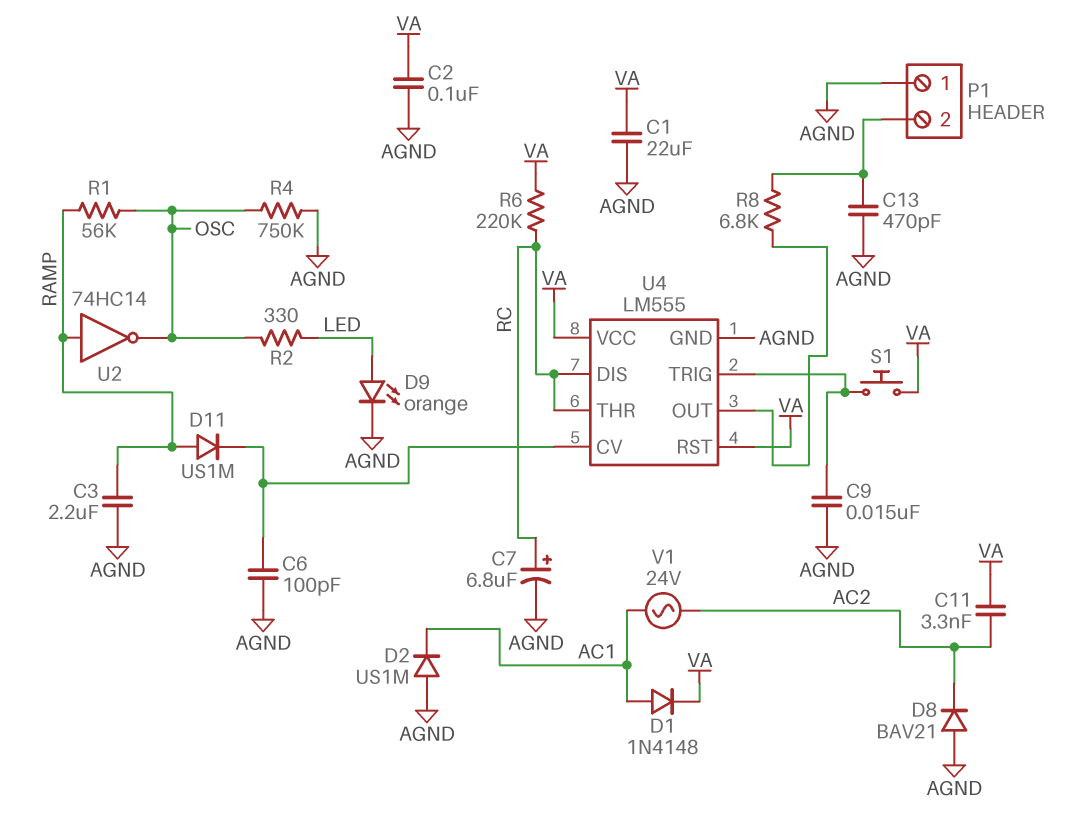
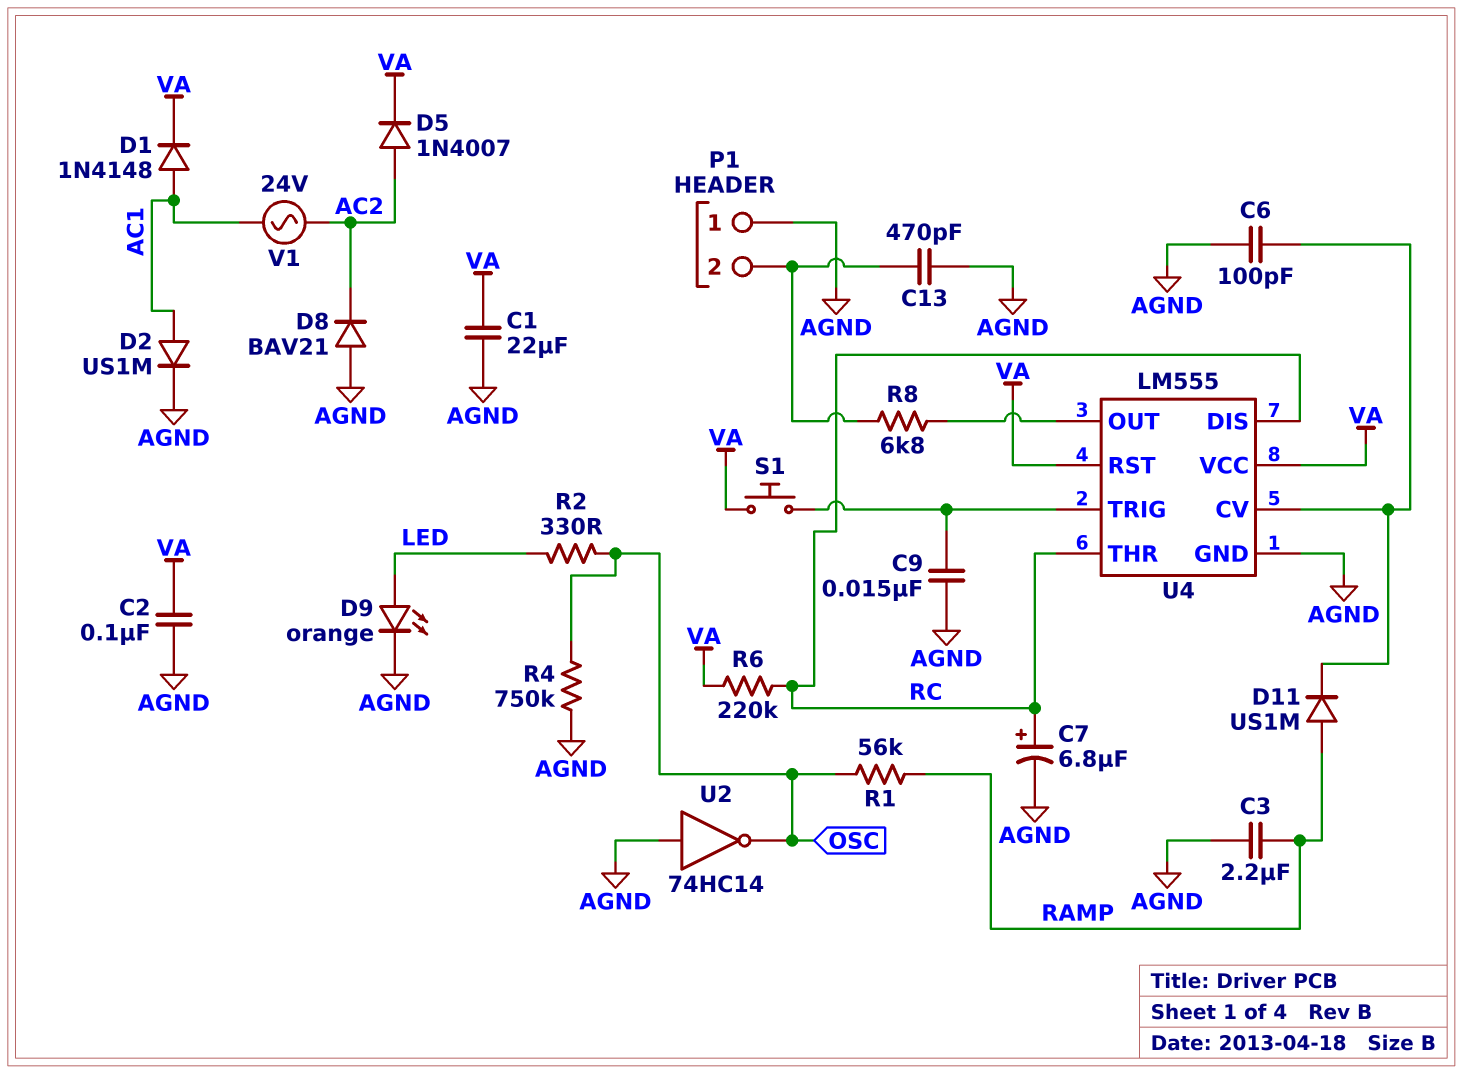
C11: 3.3nF (AC2, VA) -> none
D2: diode US1M (A AGND, K AC1) -> diode US1M (A AC1, K AGND)
D5: none -> diode 1N4007 (A AC2, K VA)
U2: NOT 74HC14 (in RAMP, out OSC) -> NOT 74HC14 (in AGND, out OSC)

